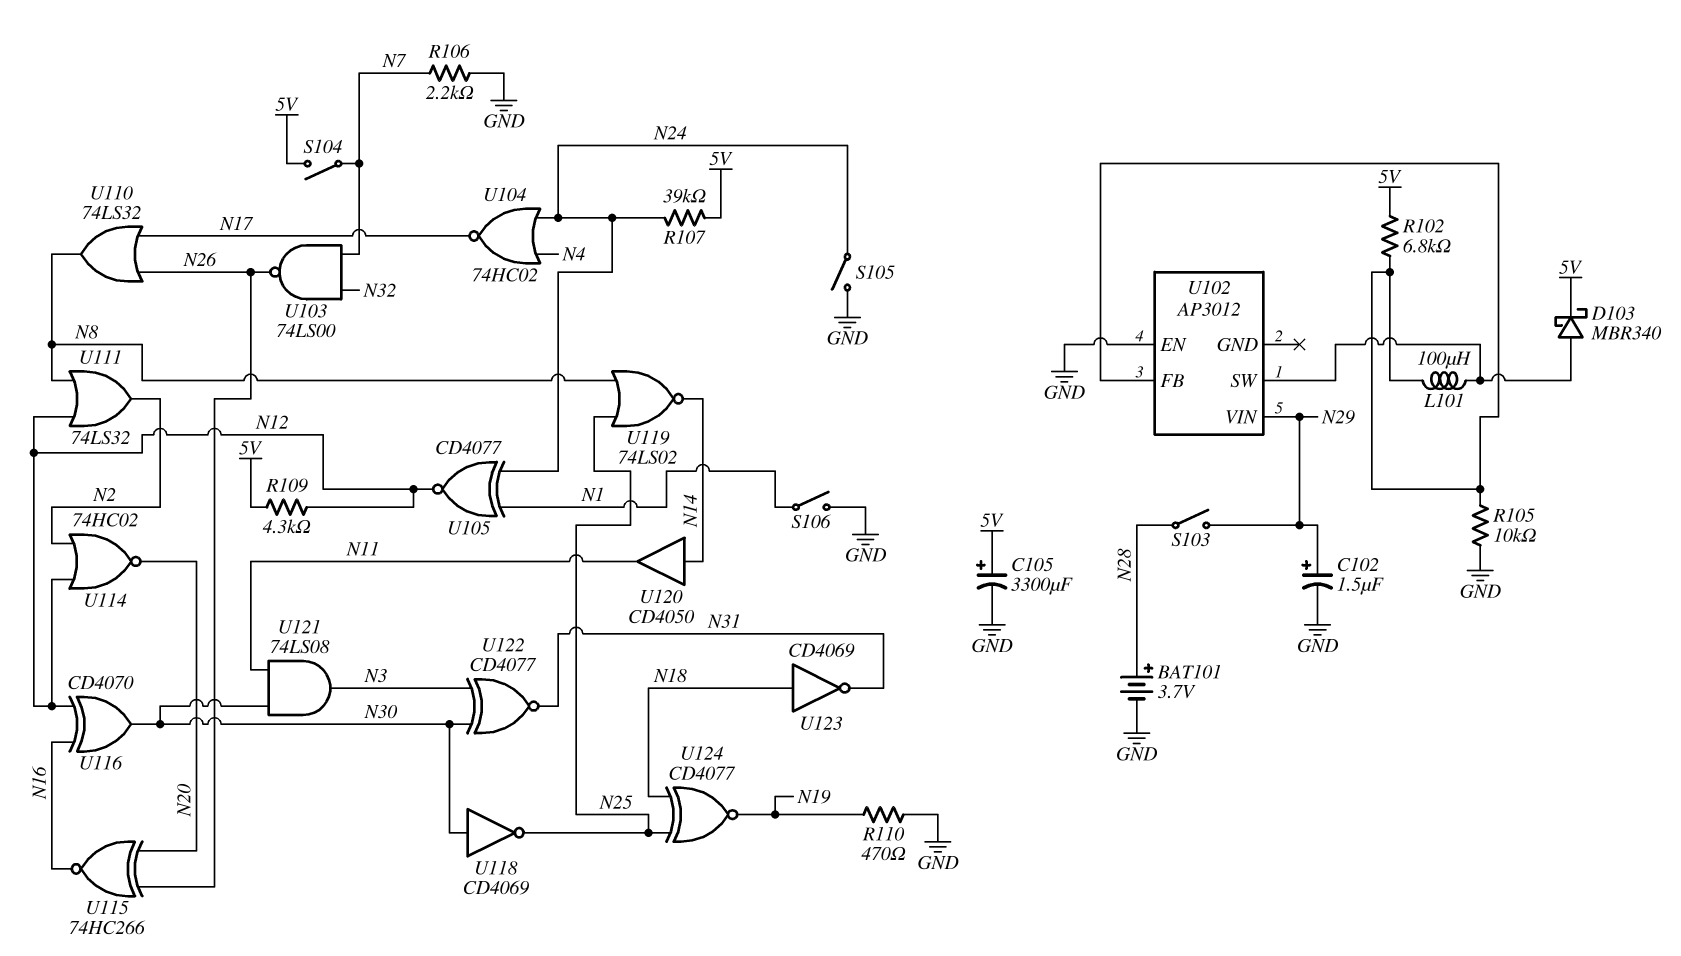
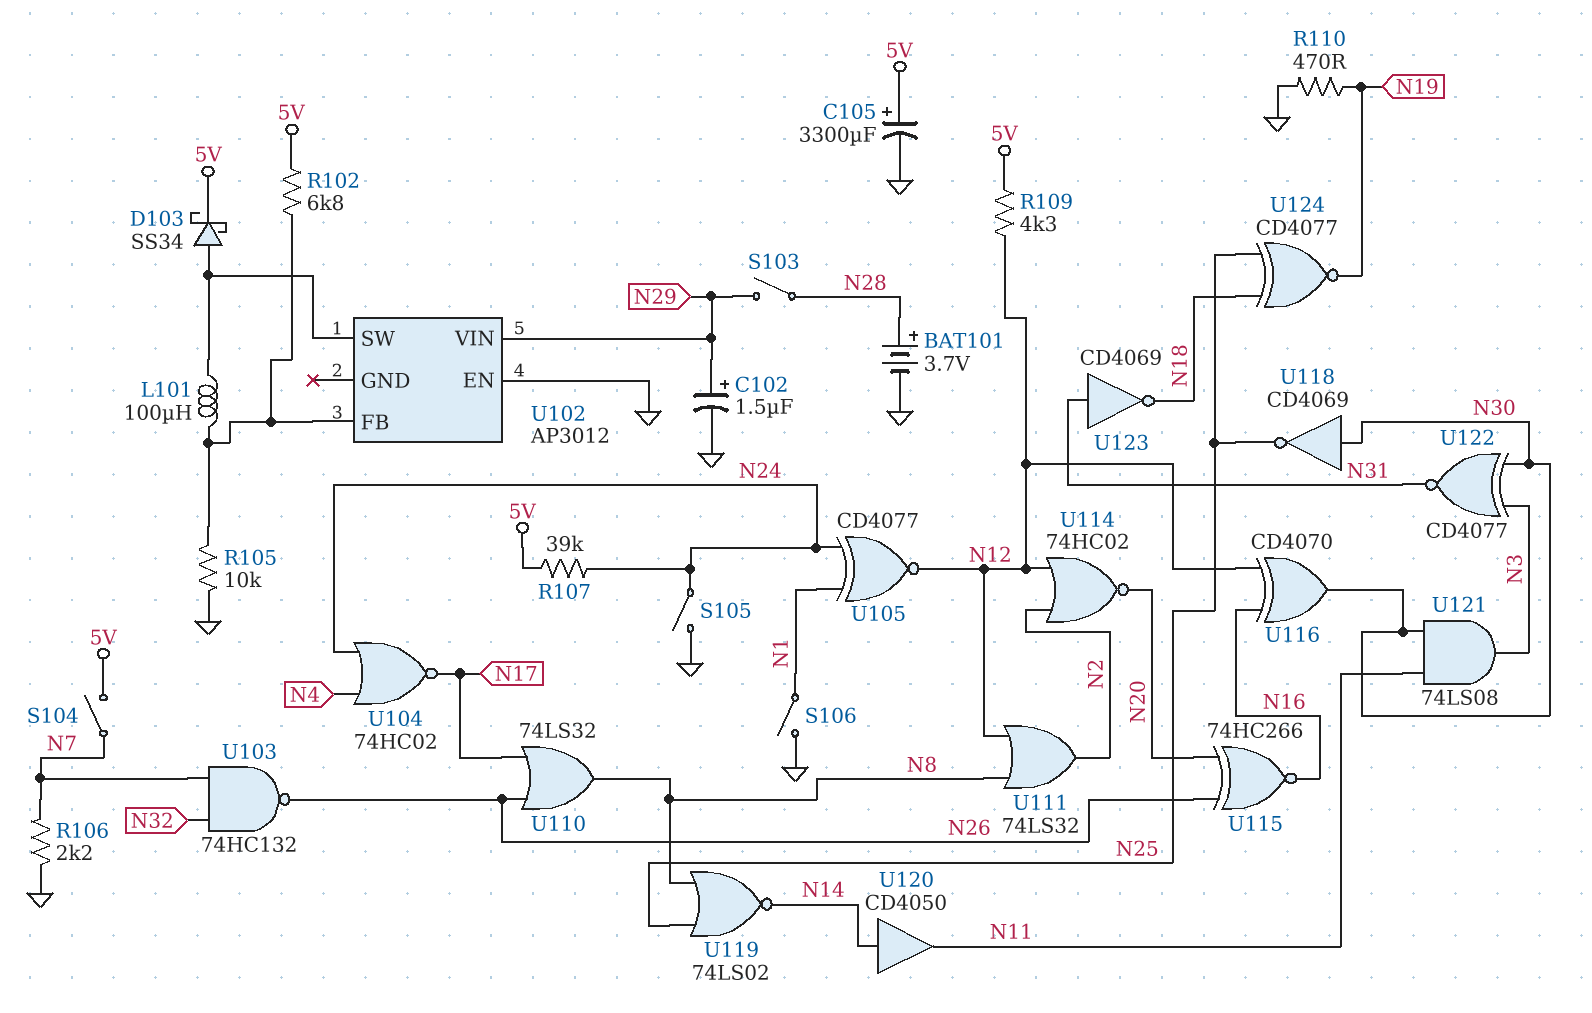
D103: schottky MBR340 (A U102/SW, K 5V) -> schottky SS34 (A U102/SW, K 5V)
U103: NAND 74LS00 (in N7, in N32, out N26) -> NAND 74HC132 (in N7, in N32, out N26)
U123: NOT CD4069 (in N18, out N31) -> NOT CD4069 (in N31, out N18)

